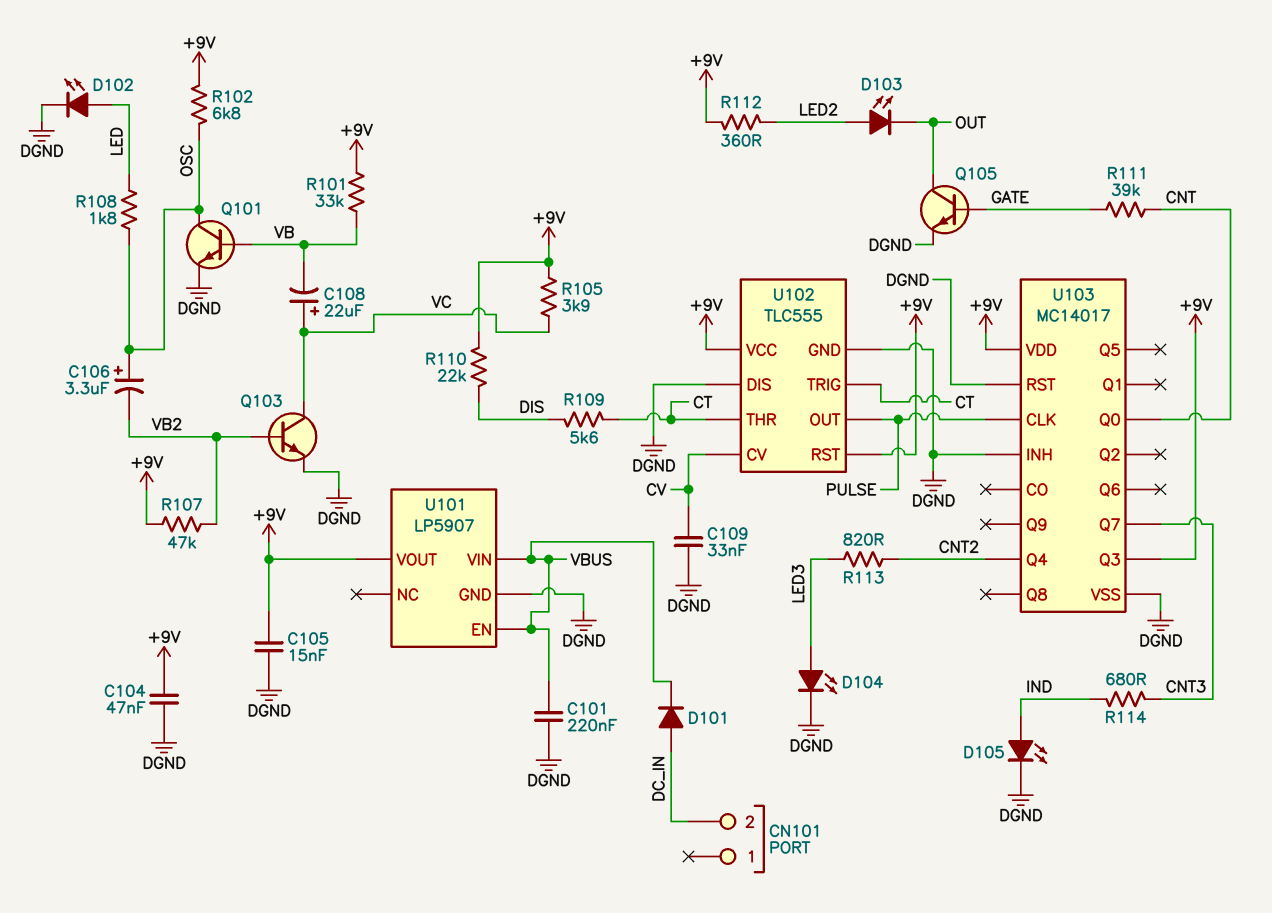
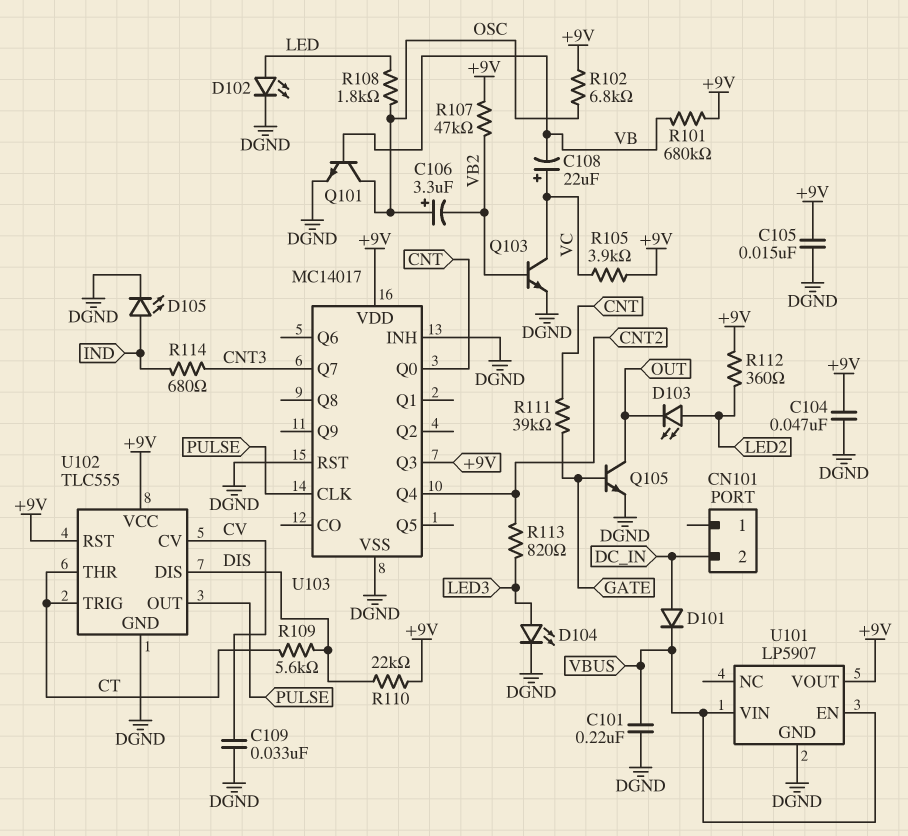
R101: 33k (+9V, VB) -> 680k (+9V, VB)
U102 pin DIS: DGND -> DIS

